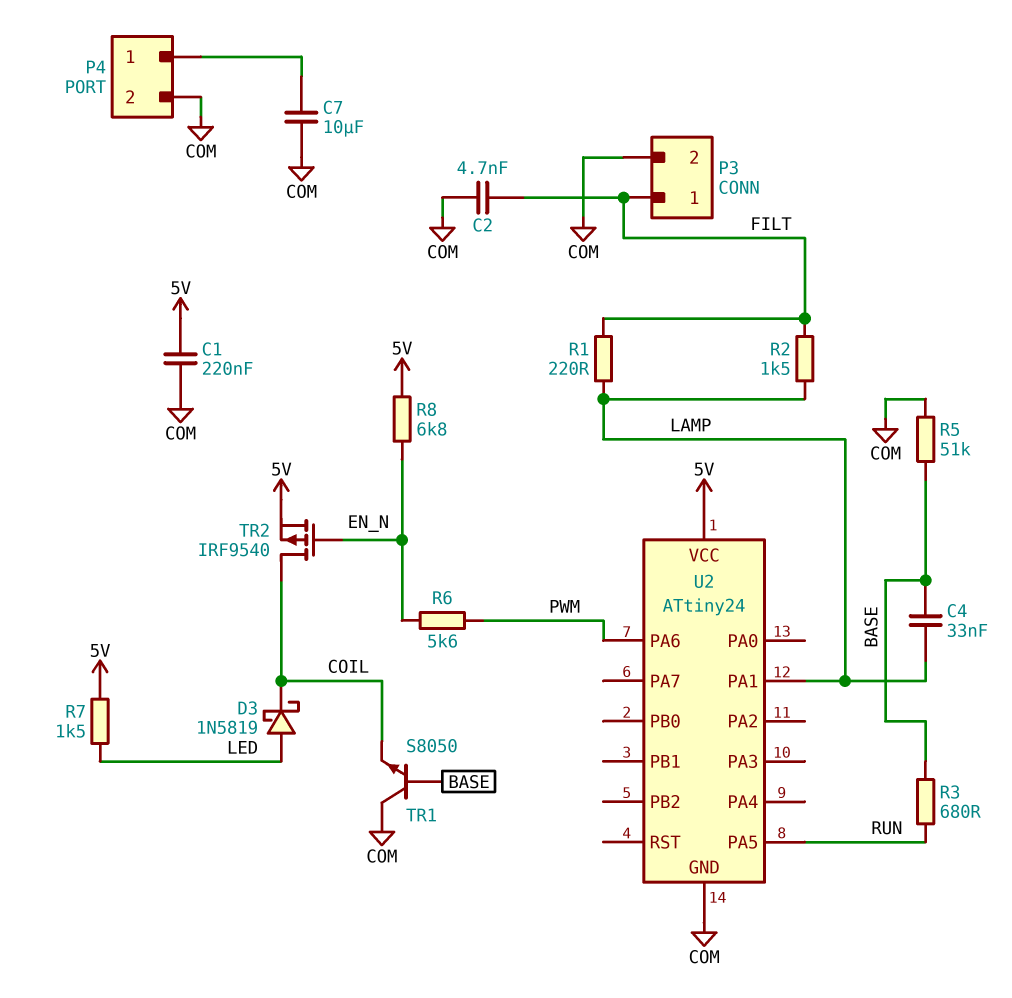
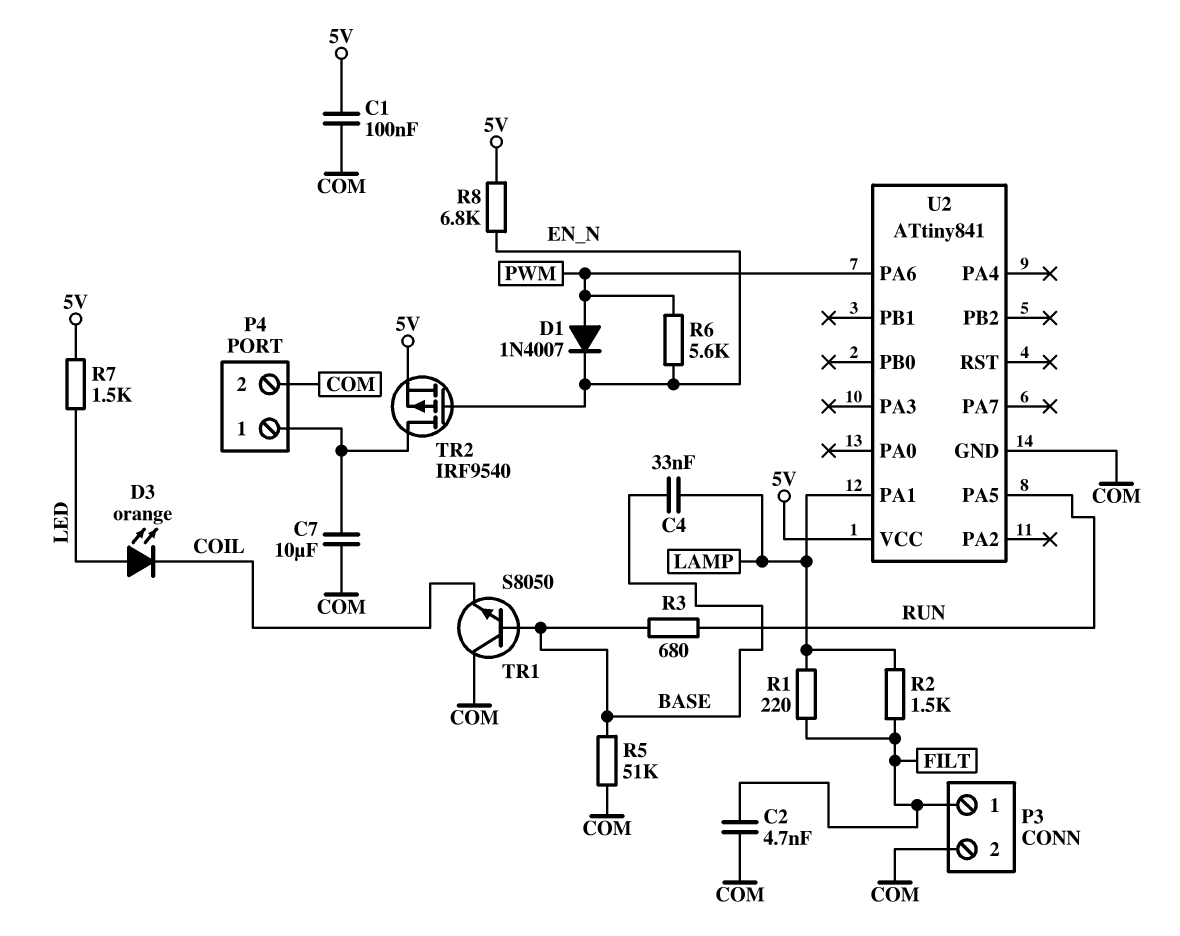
C1: 220nF (5V, COM) -> 100nF (5V, COM)
D1: none -> diode 1N4007 (A PWM, K EN_N)
D3: schottky 1N5819 (A LED, K COIL) -> LED orange (A LED, K COIL)
TR2: PMOS IRF9540 (G EN_N, D COIL, S 5V) -> PMOS IRF9540 (G EN_N, D P4/1, S 5V)
U2: ATtiny24 -> ATtiny841

